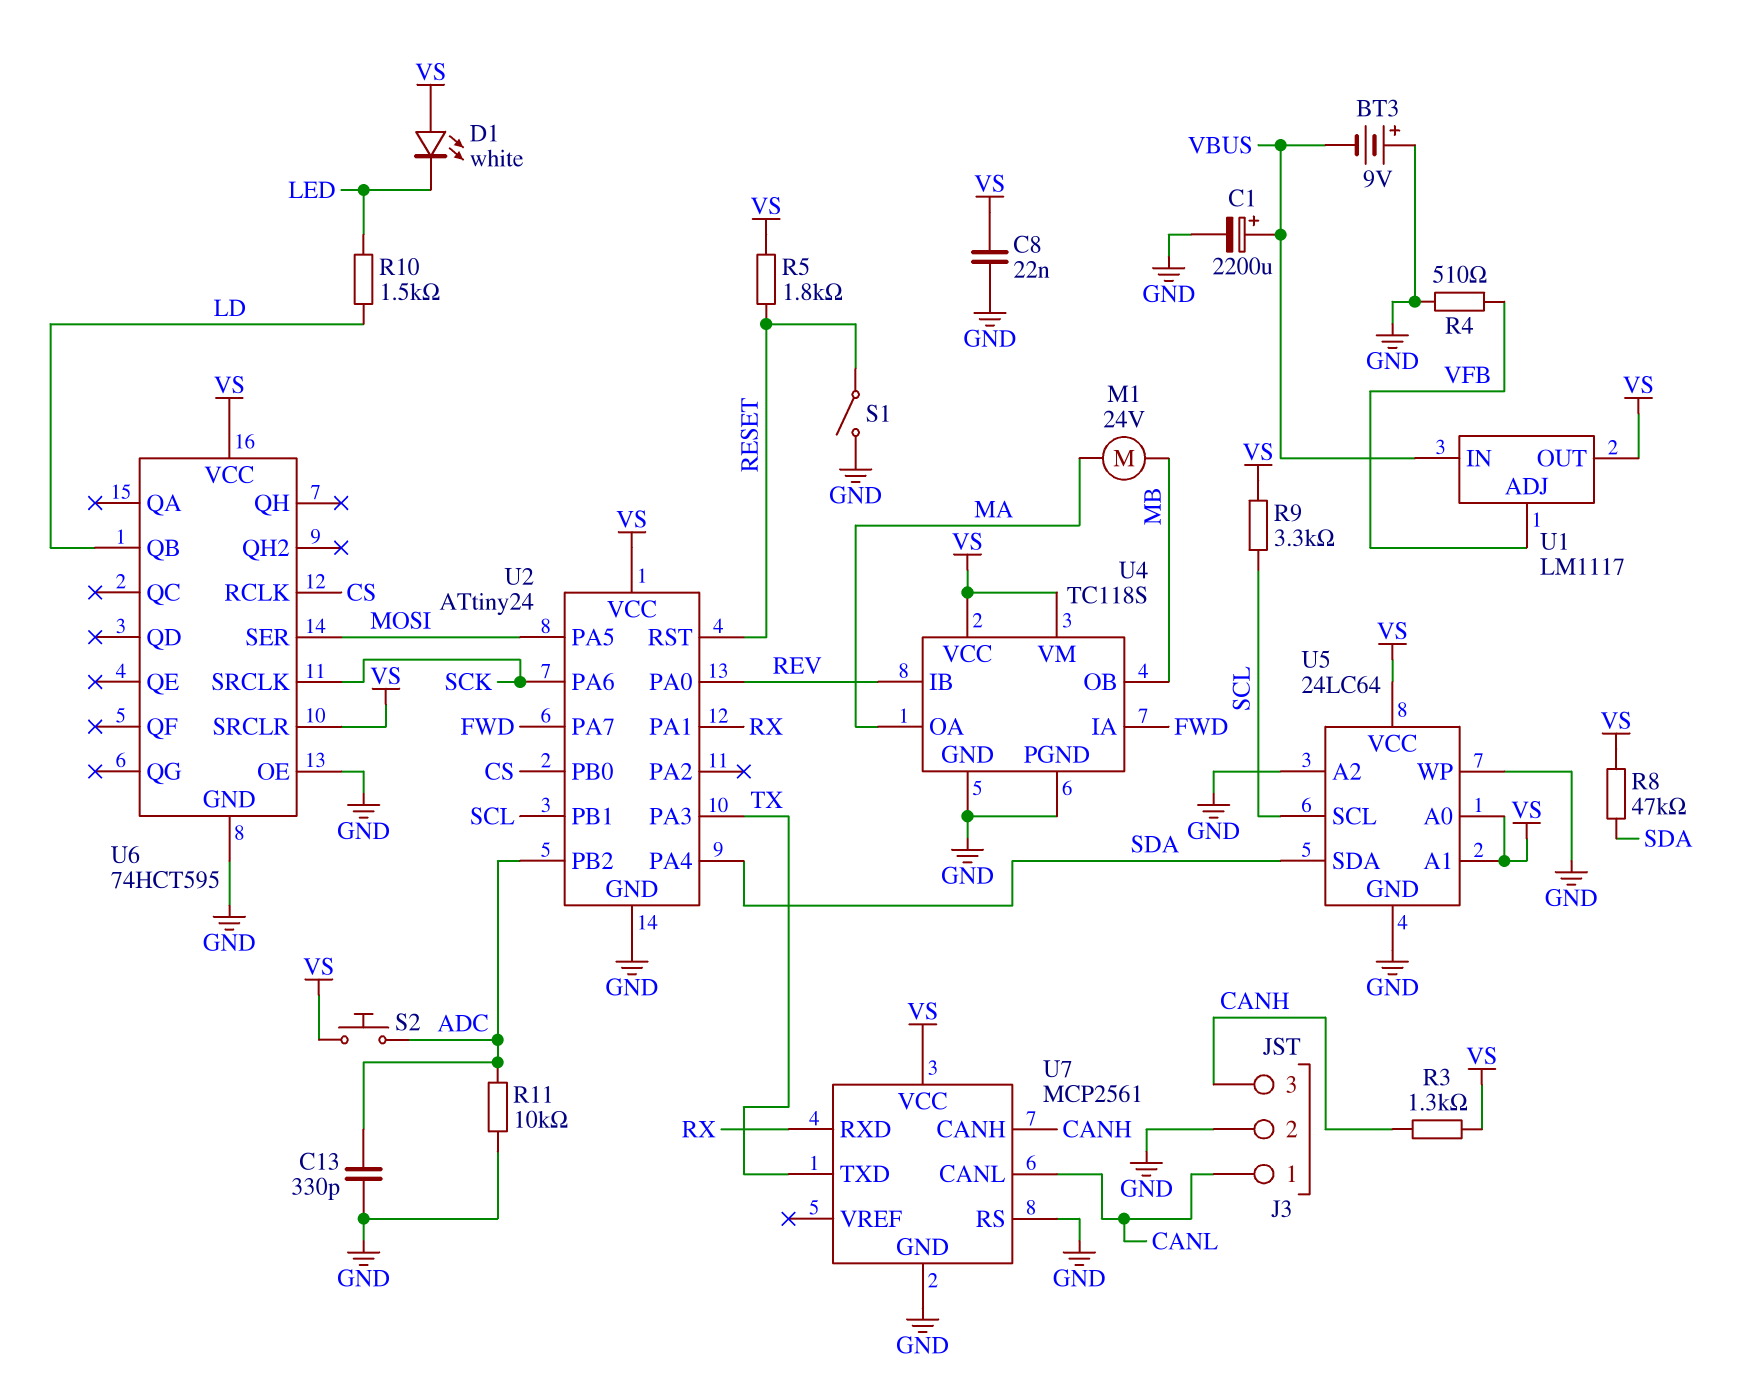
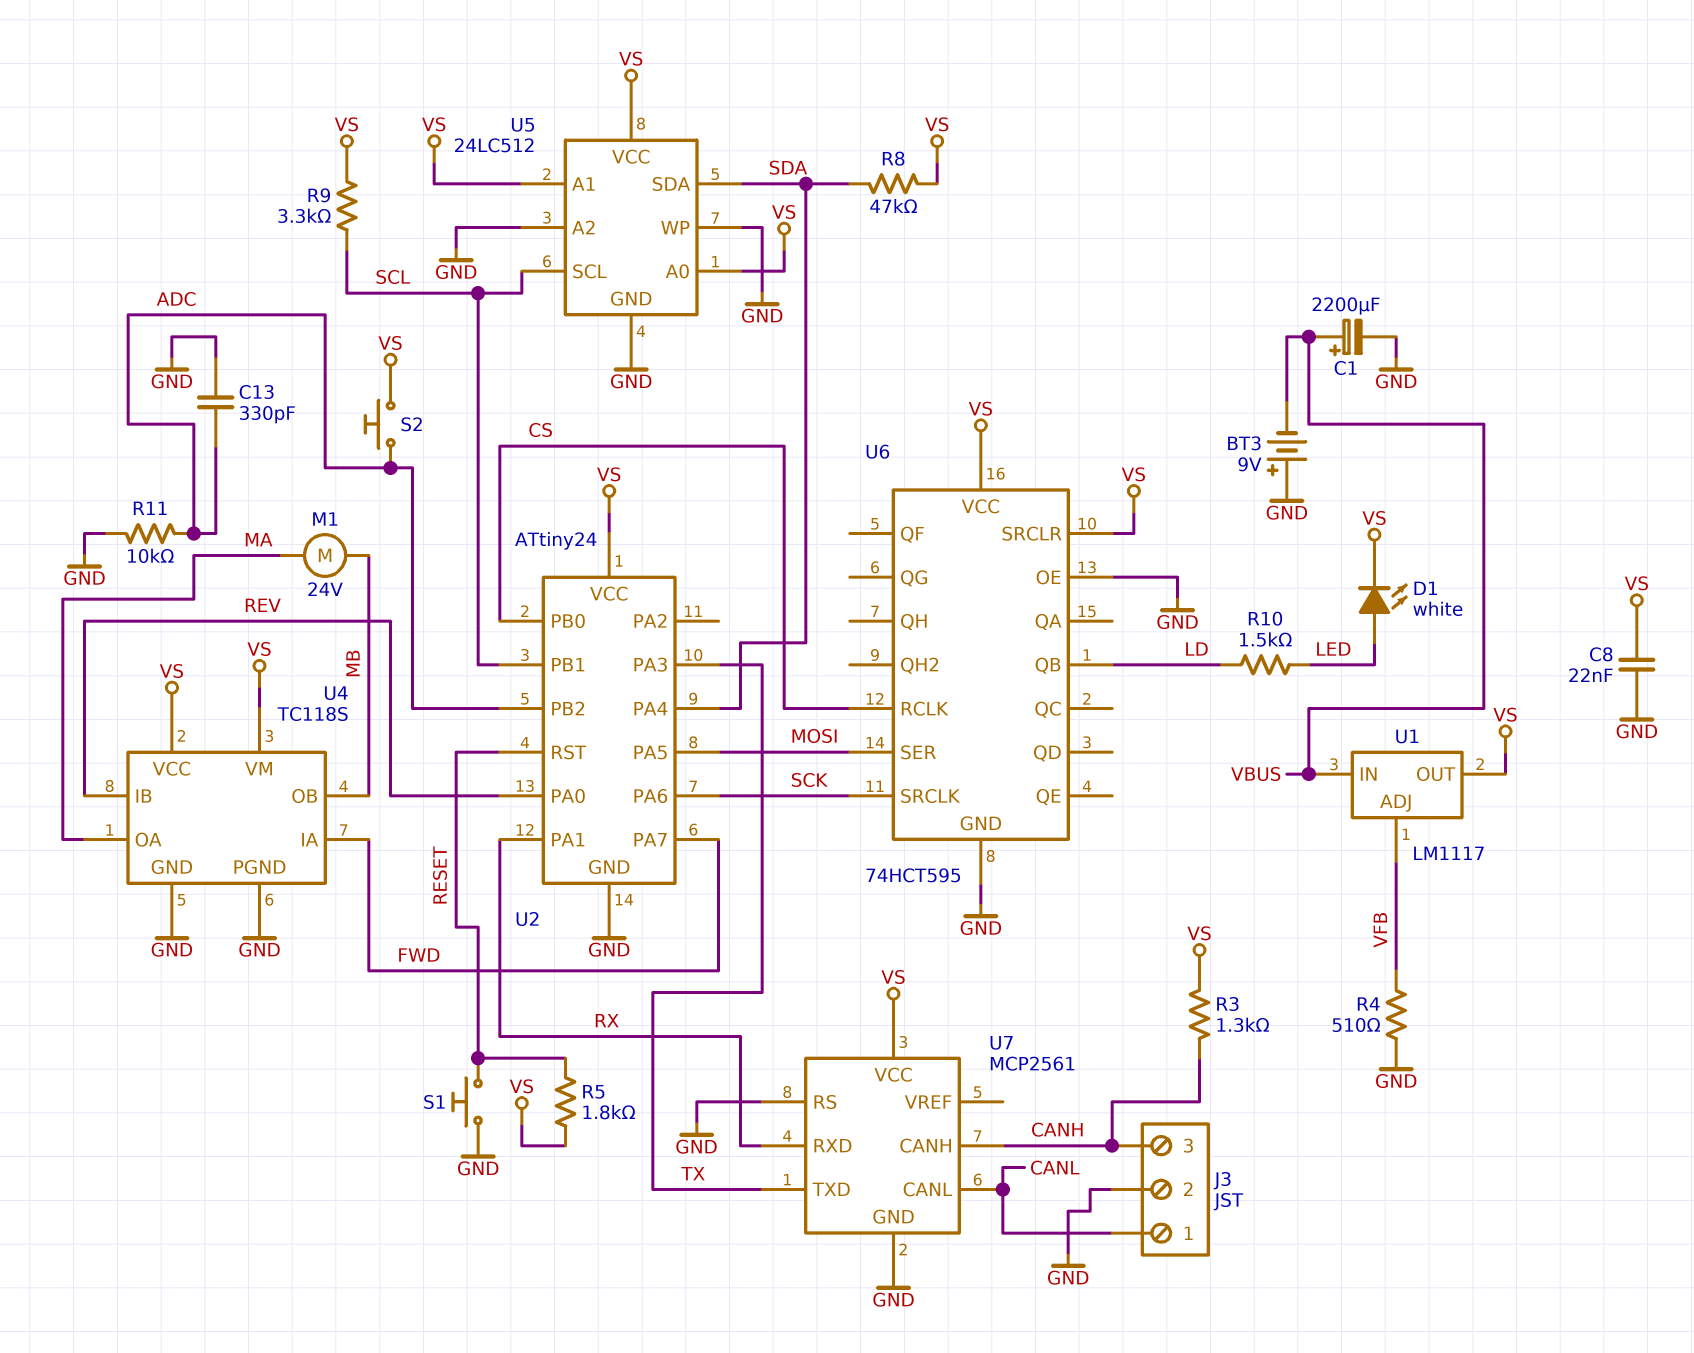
D1: LED white (A VS, K LED) -> LED white (A LED, K VS)
S1: switch (GND, RESET) -> button (GND, RESET)
U5: 24LC64 -> 24LC512

